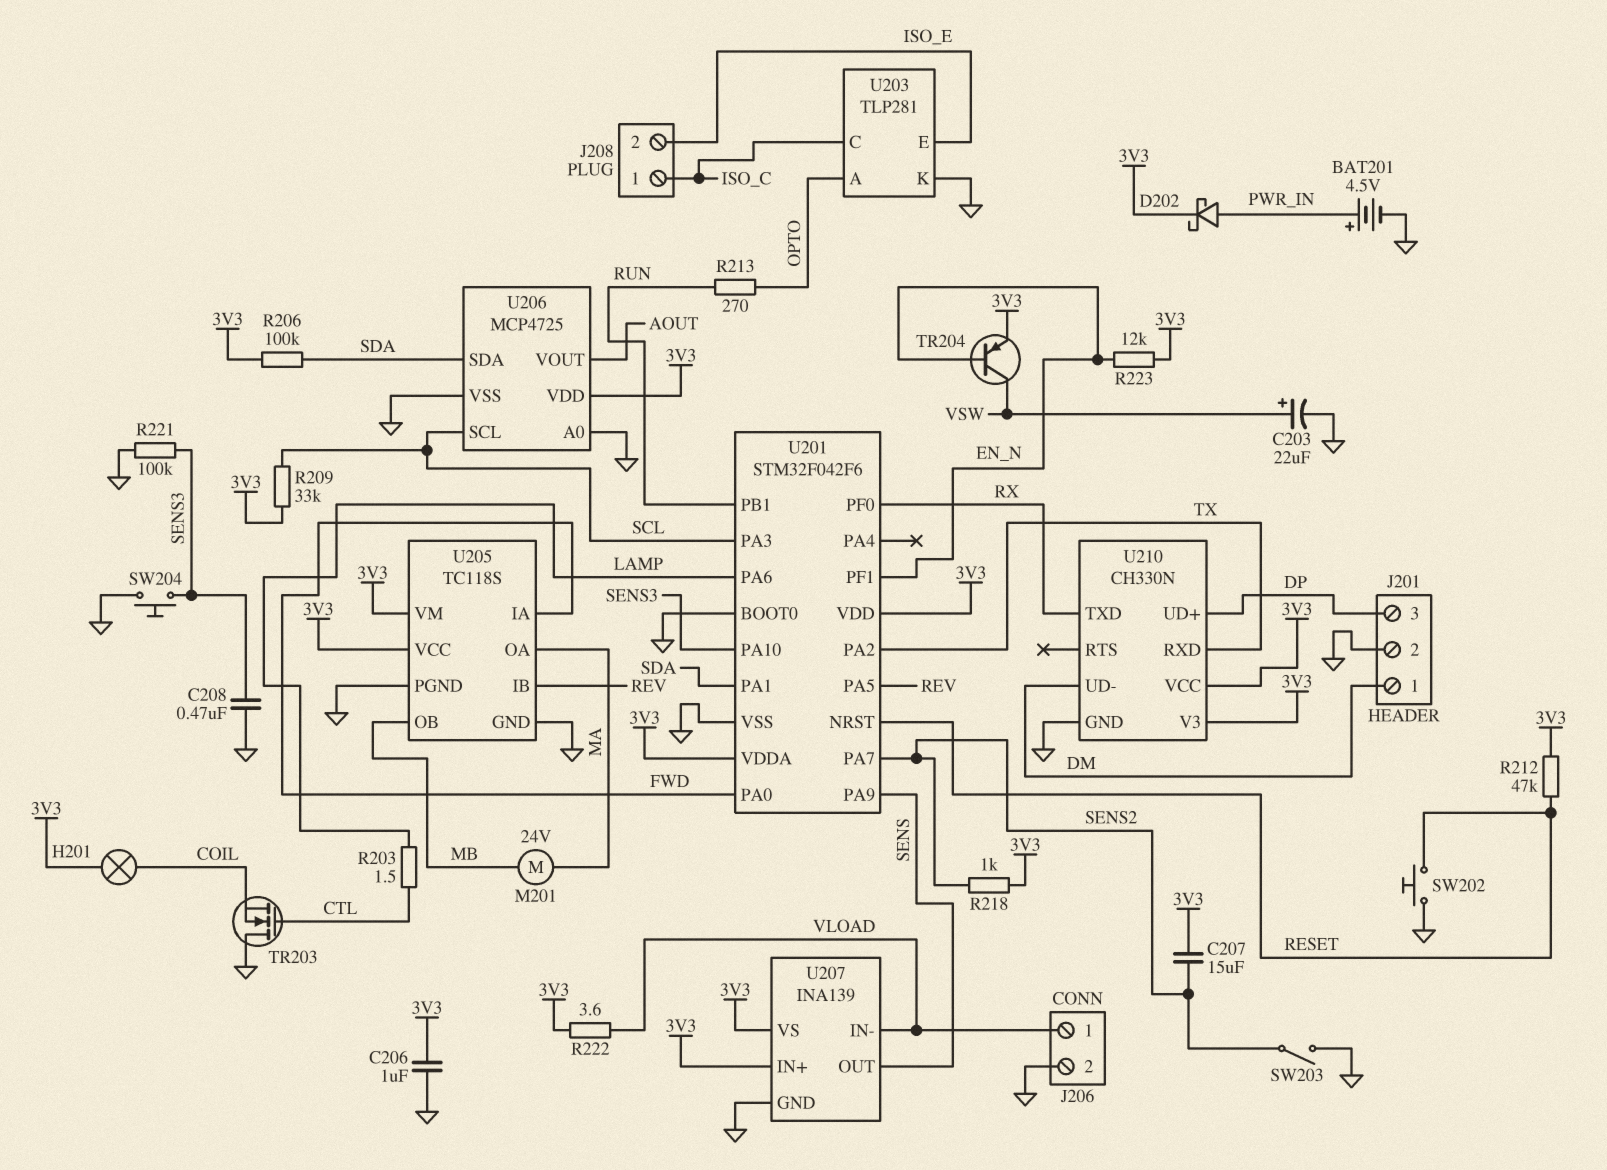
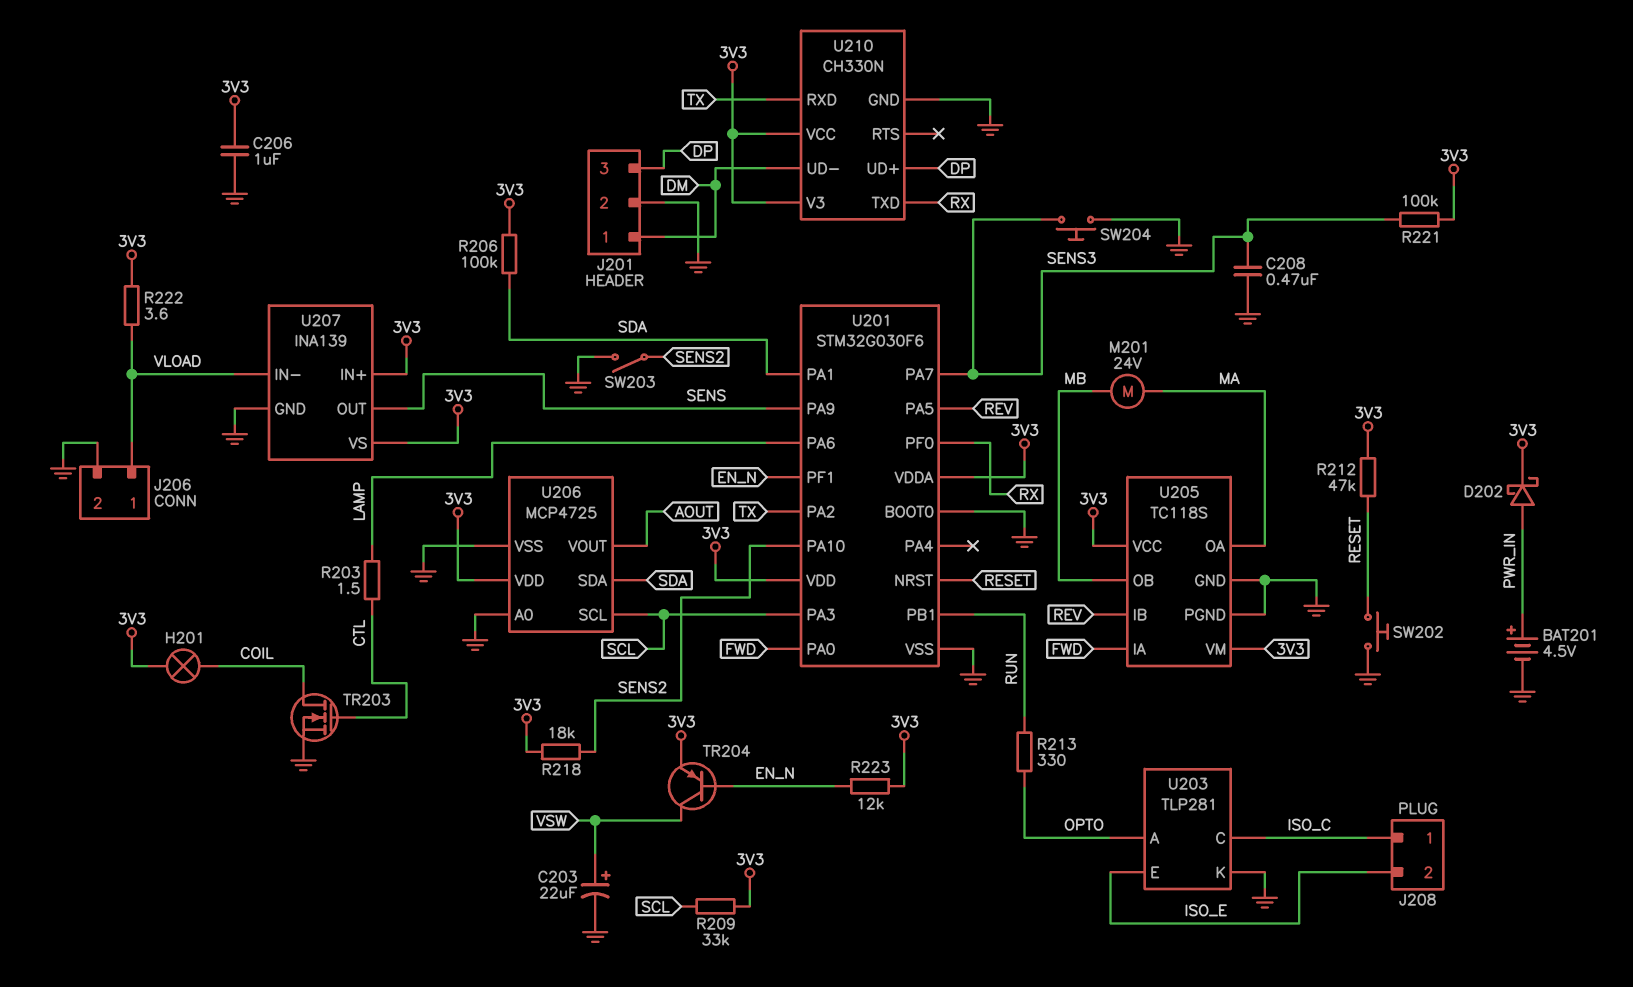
C207: 15uF (3V3, SENS2) -> none
R213: 270 (OPTO, RUN) -> 330 (OPTO, RUN)
R218: 1k (3V3, SENS2) -> 18k (3V3, SENS2)
R221: 100k (GND, SENS3) -> 100k (3V3, SENS3)
TR203: NMOS (G CTL, D GND, S COIL) -> NMOS (G CTL, D COIL, S GND)
U201: STM32F042F6 -> STM32G030F6
U201 pin PA7: SENS2 -> SENS3
U201 pin PA10: SENS3 -> SENS2

